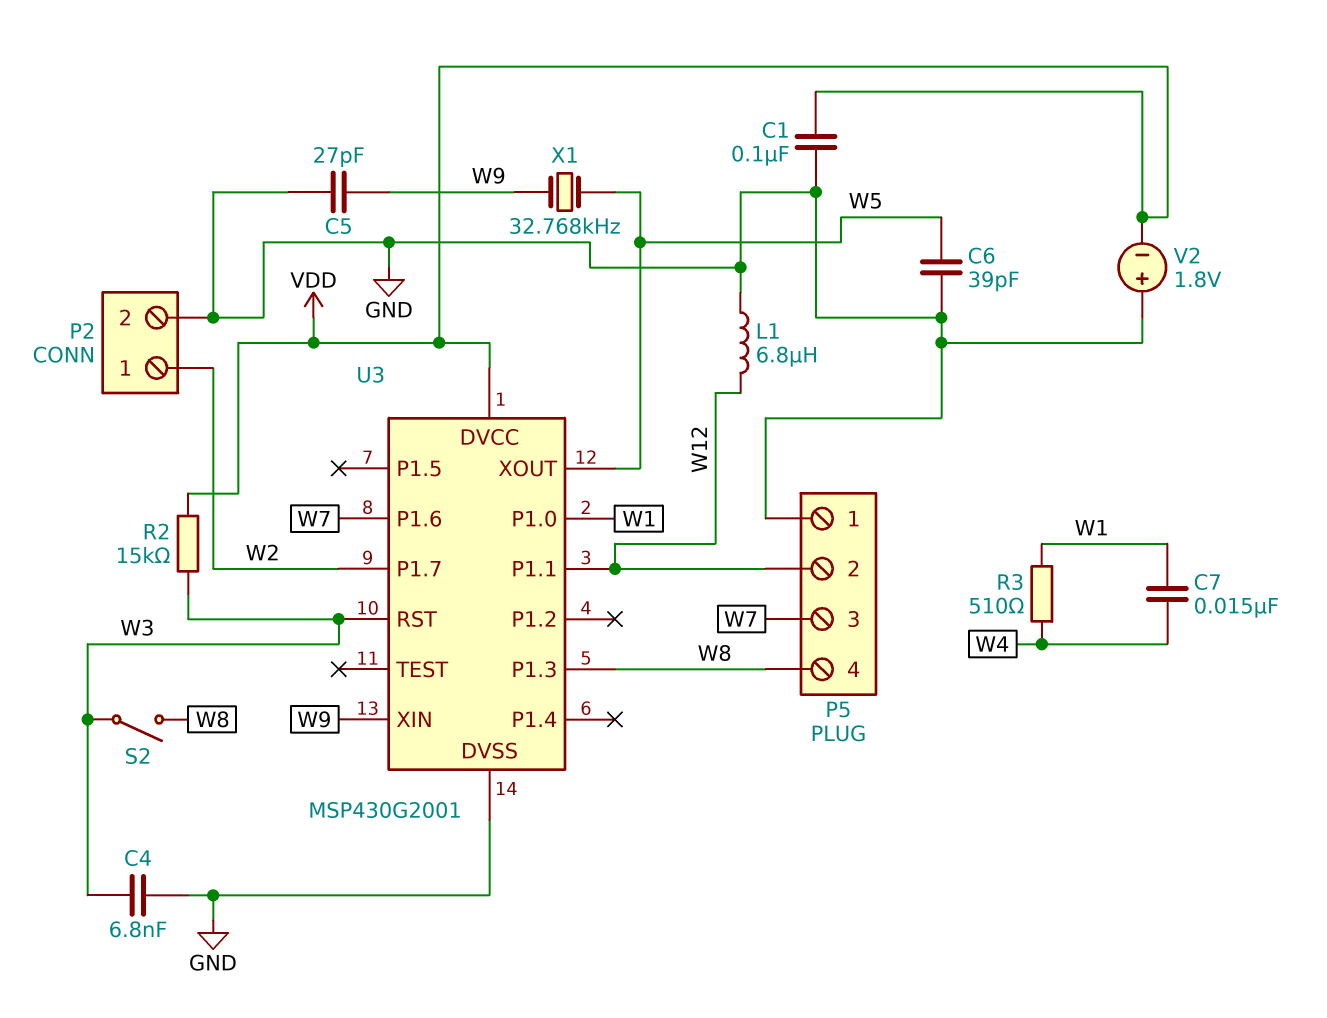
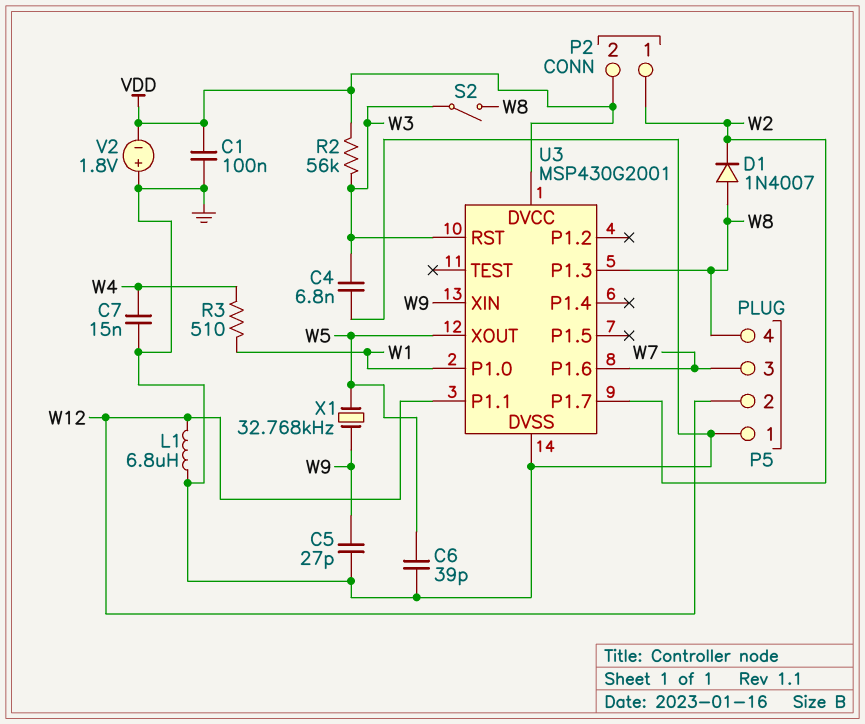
C7: 15nF (W1, W4) -> 15nF (GND, W4)
D1: none -> diode 1N4007 (A W8, K W2)
P2 pin 2: GND -> VDD
R2: 15k (VDD, W3) -> 56k (VDD, W3)

